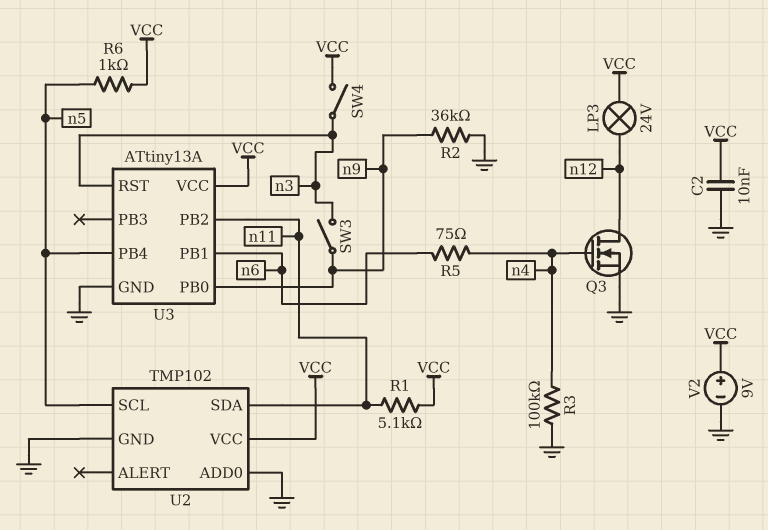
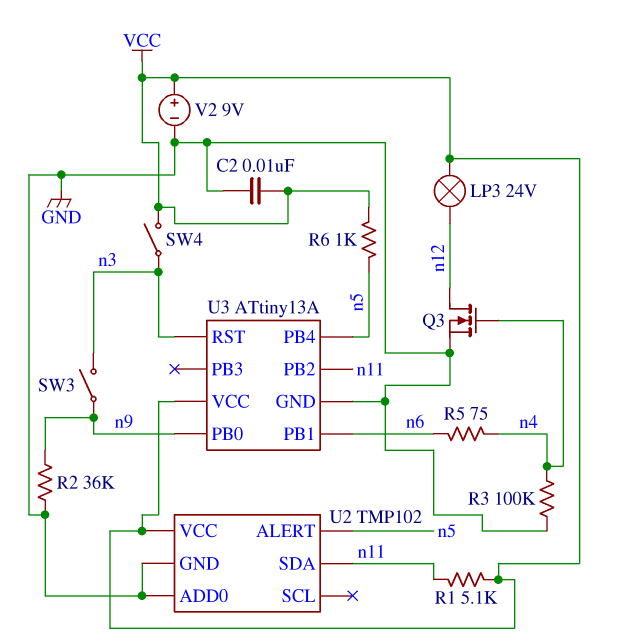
U2 pin ALERT: none -> n5
U2 pin SCL: n5 -> none

